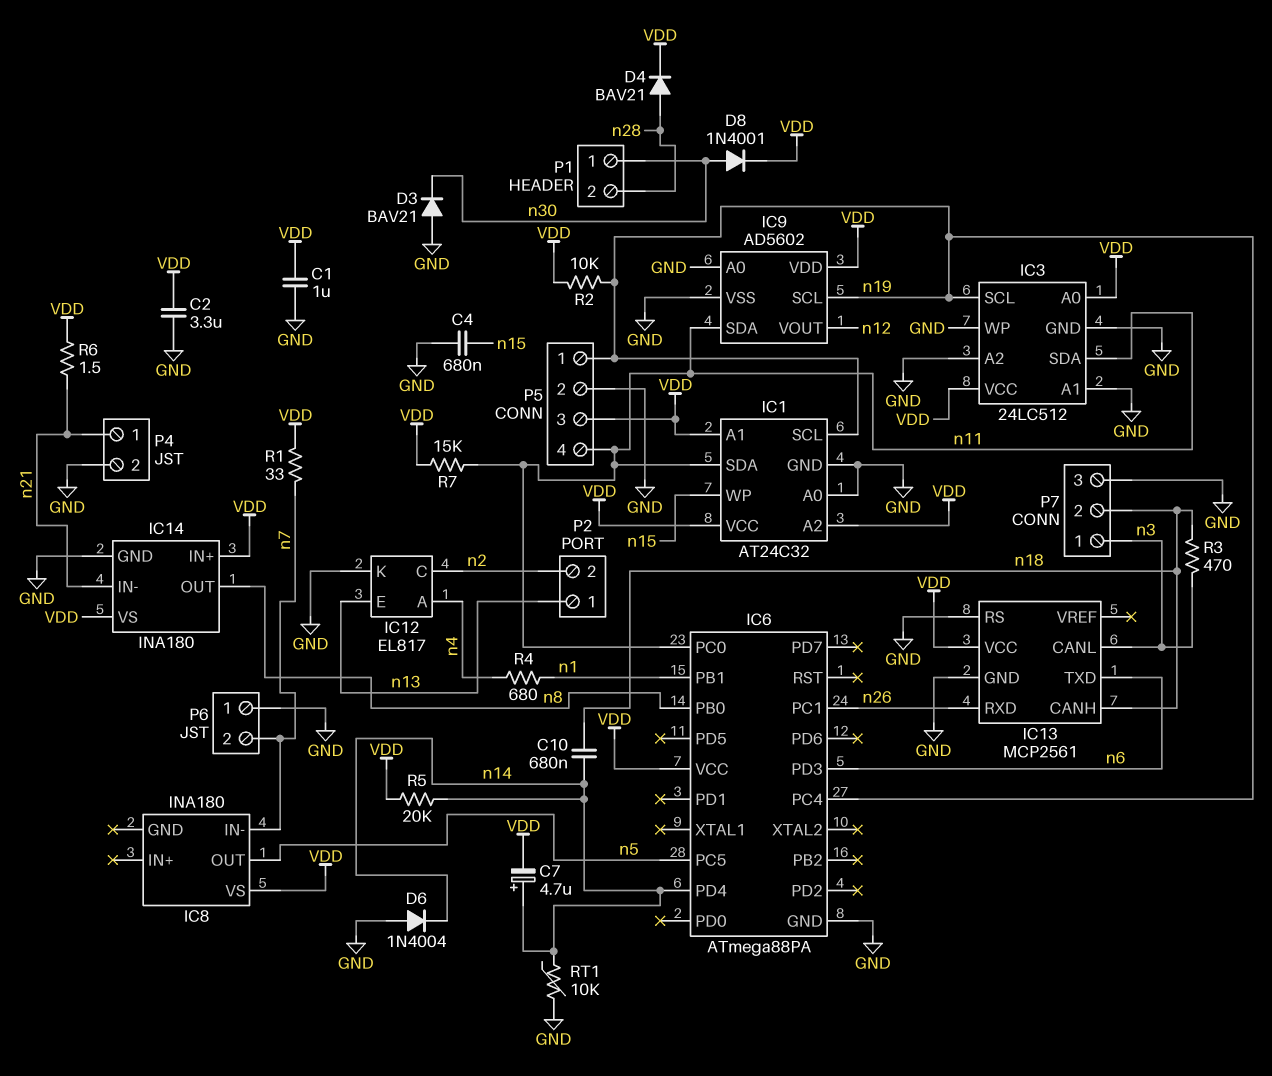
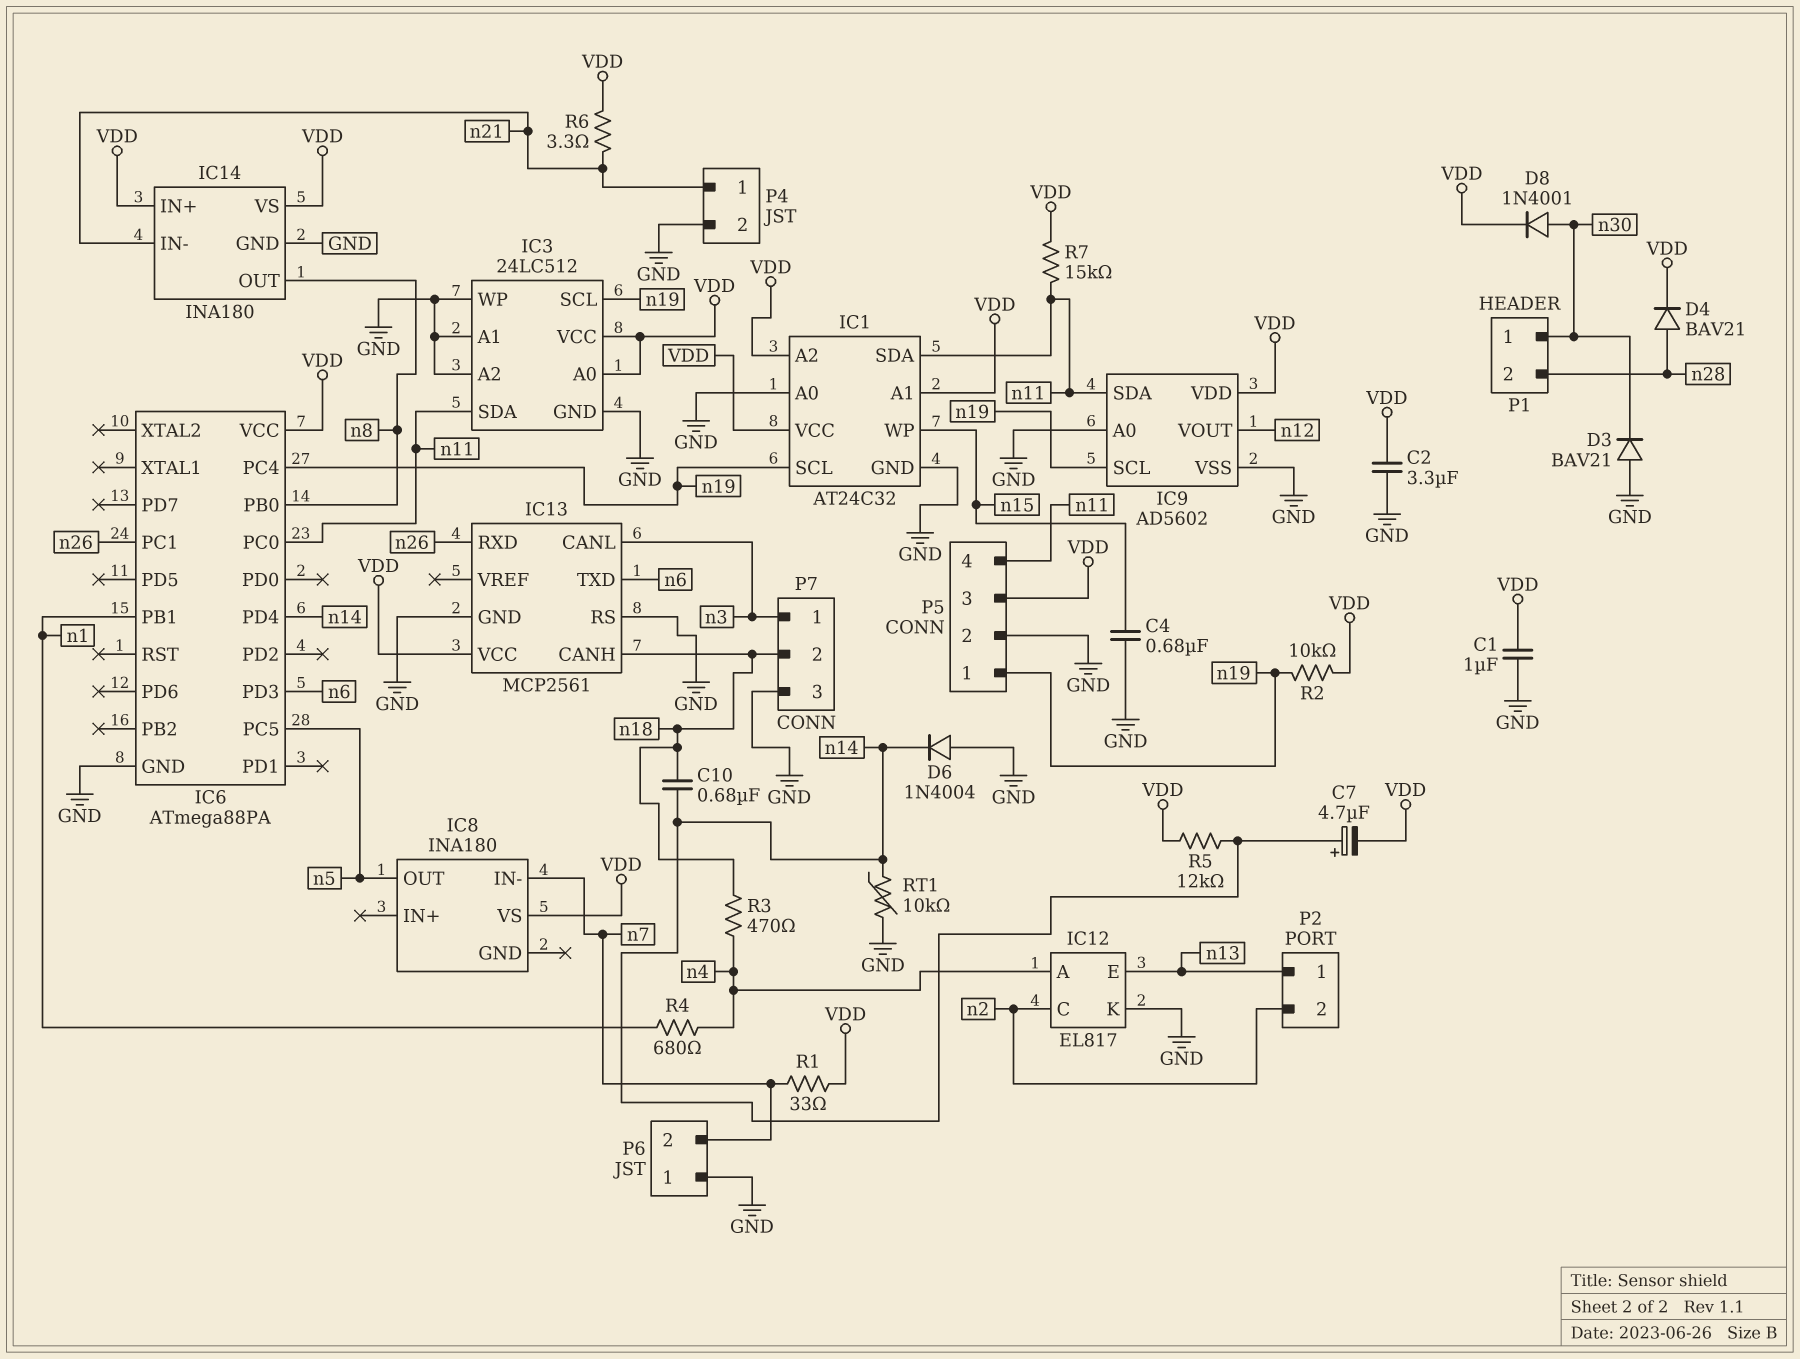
R3: 470 (n3, n18) -> 470 (n4, n18)
R5: 20k (VDD, n14) -> 12k (VDD, n14)
R6: 1.5 (VDD, n21) -> 3.3 (VDD, n21)

